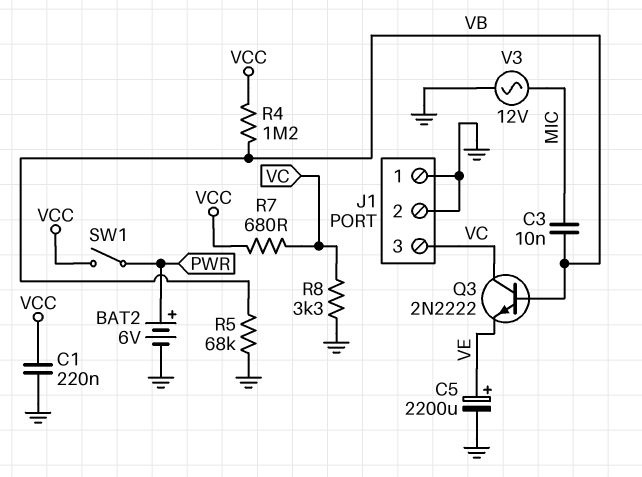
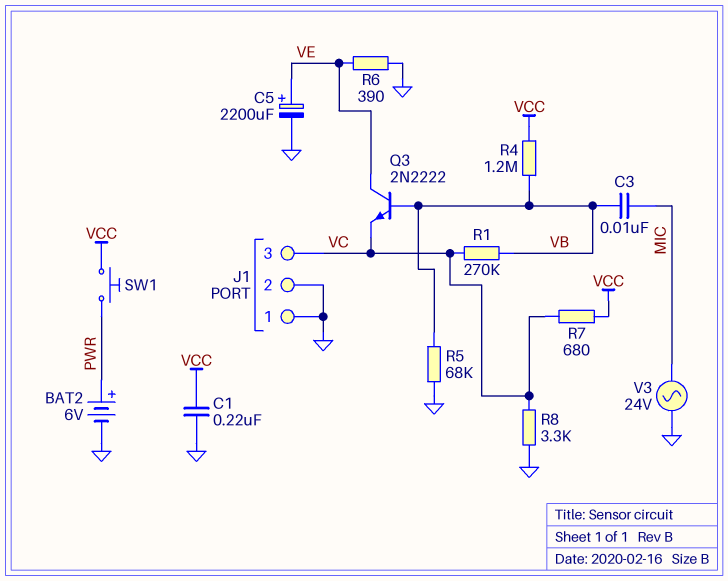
Q3: NPN 2N2222 (B VB, C VC, E VE) -> NPN 2N2222 (B VB, C VE, E VC)
R1: none -> 270k (VB, VC)
R6: none -> 390 (GND, VE)
SW1: switch (PWR, VCC) -> button (PWR, VCC)
V3: AC 12V (GND, MIC) -> AC 24V (GND, MIC)

